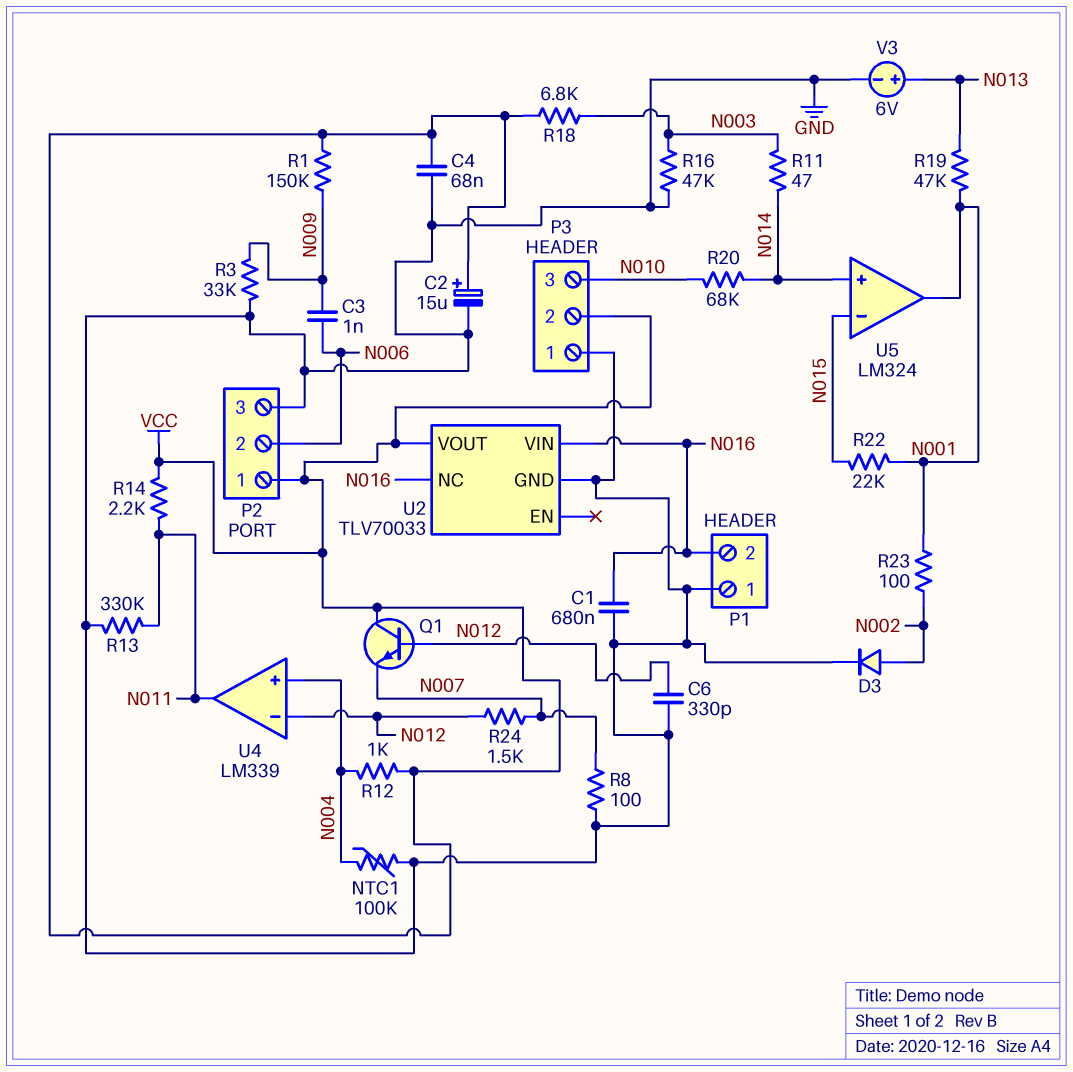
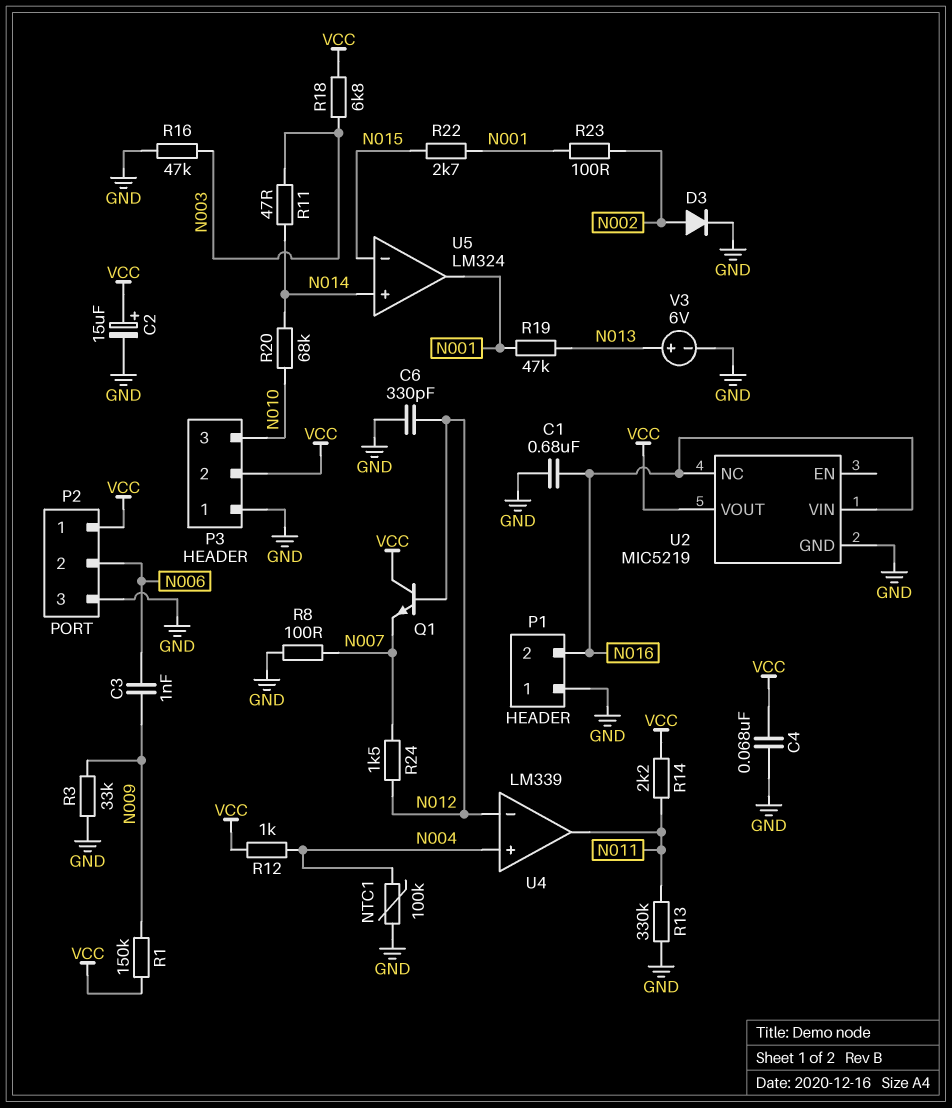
R22: 22k (N001, N015) -> 2.7k (N001, N015)
U2: TLV70033 -> MIC5219

